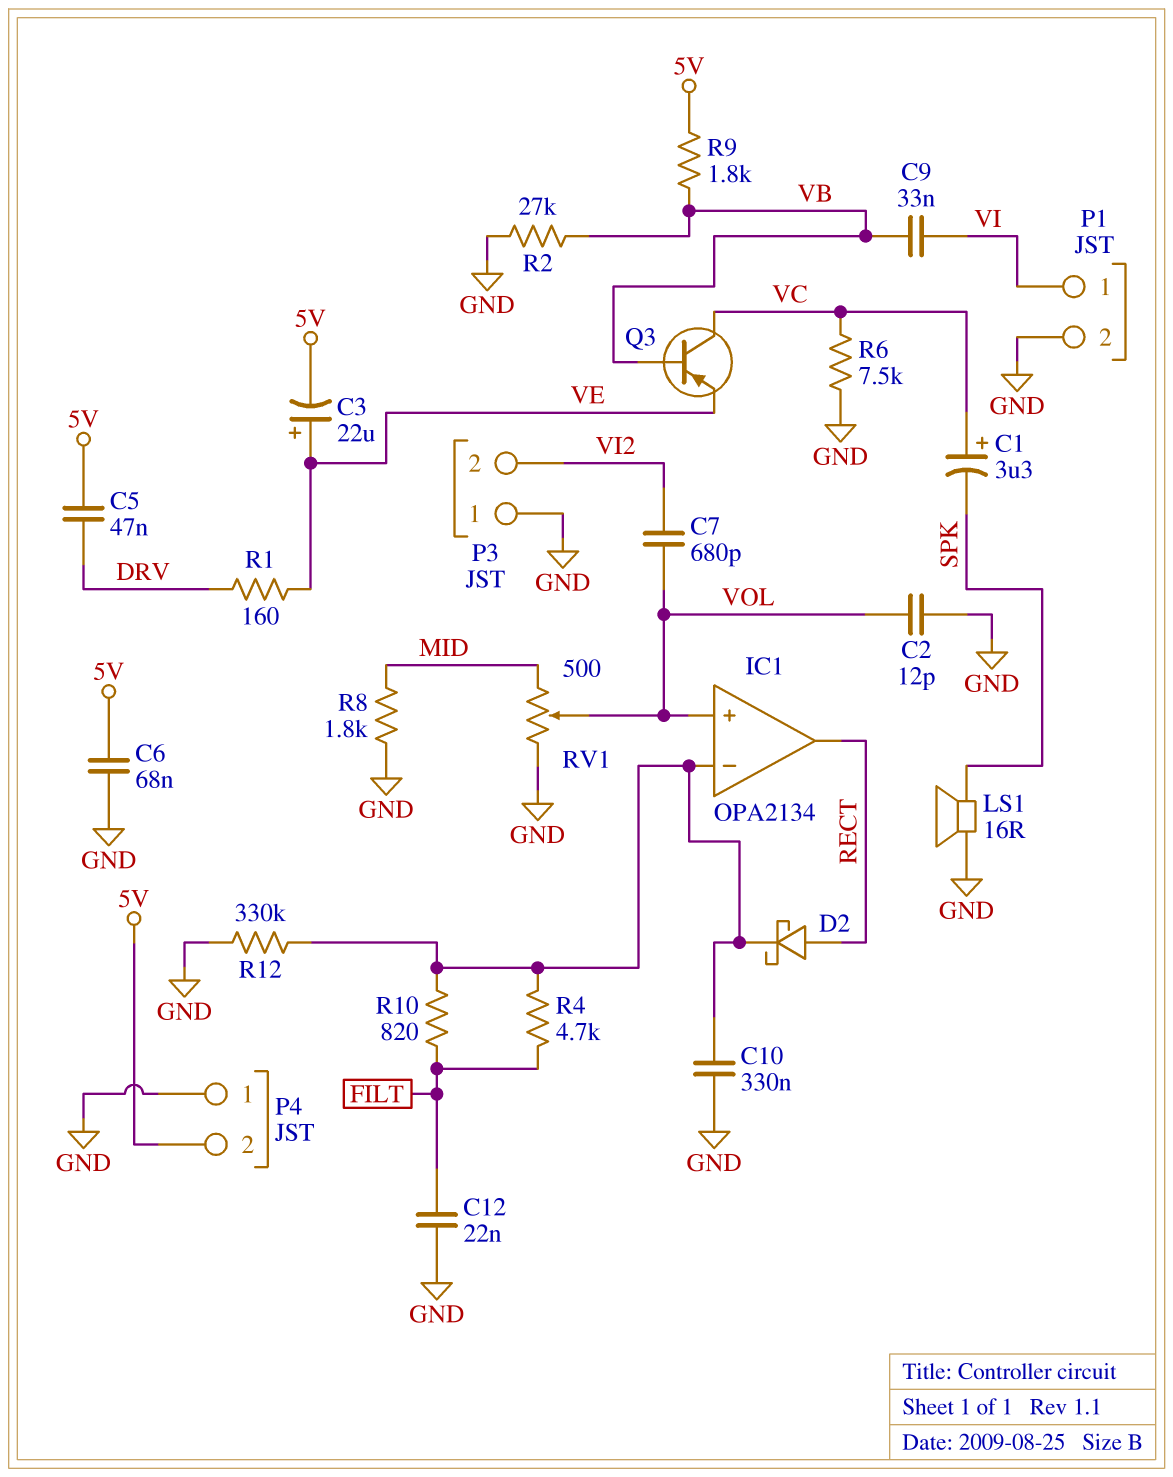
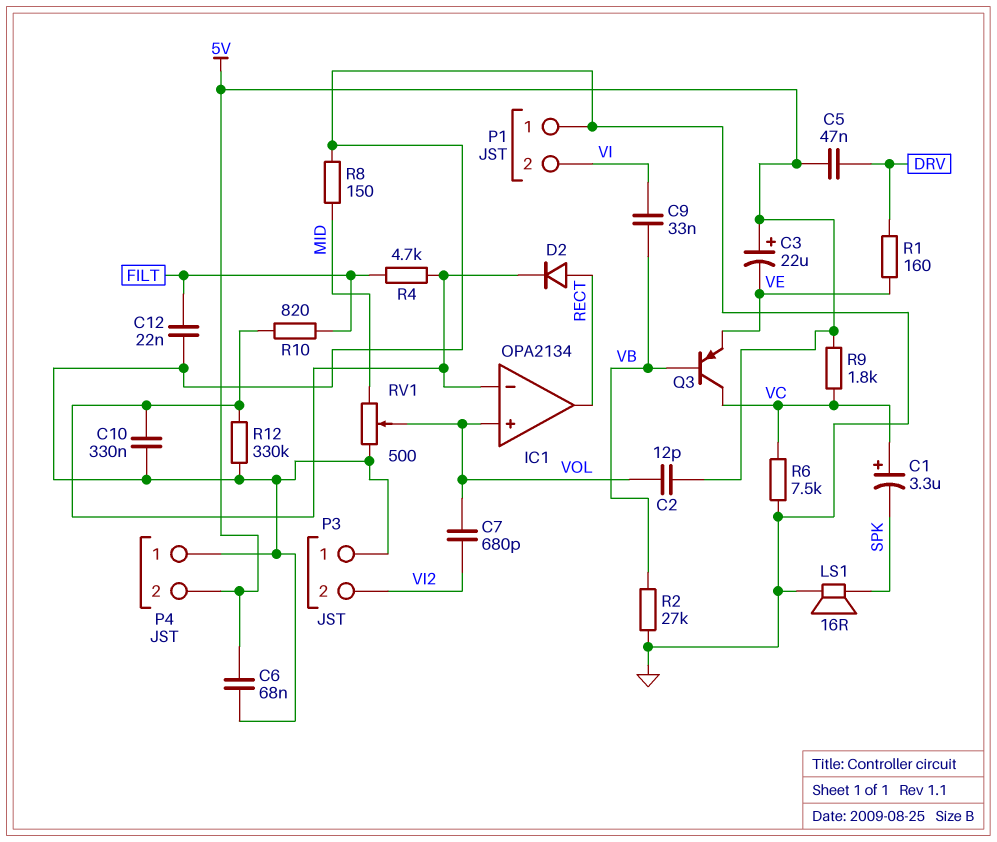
C2: 12pF (GND, VOL) -> 12pF (5V, VOL)
C3: 22uF (plus VE, minus 5V) -> 22uF (plus 5V, minus VE)
D2: schottky (A RECT, K IC1/in-) -> diode (A RECT, K IC1/in-)
P1 pin 1: VI -> GND
P1 pin 2: GND -> VI
R8: 1.8k (GND, MID) -> 150 (GND, MID)
R9: 1.8k (5V, VB) -> 1.8k (5V, VC)

